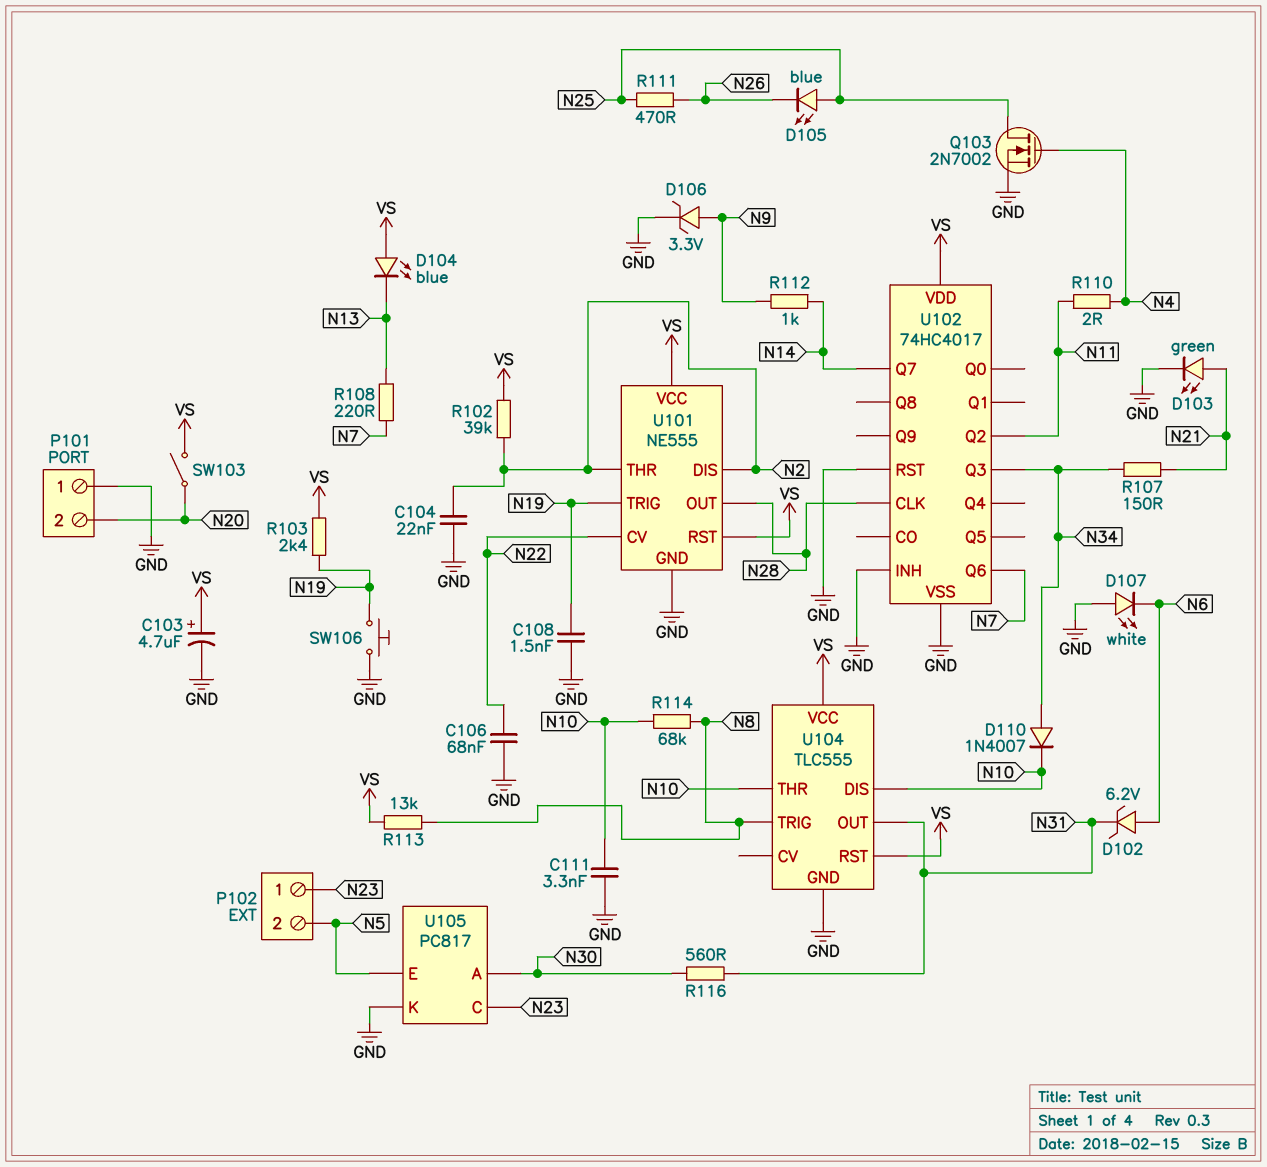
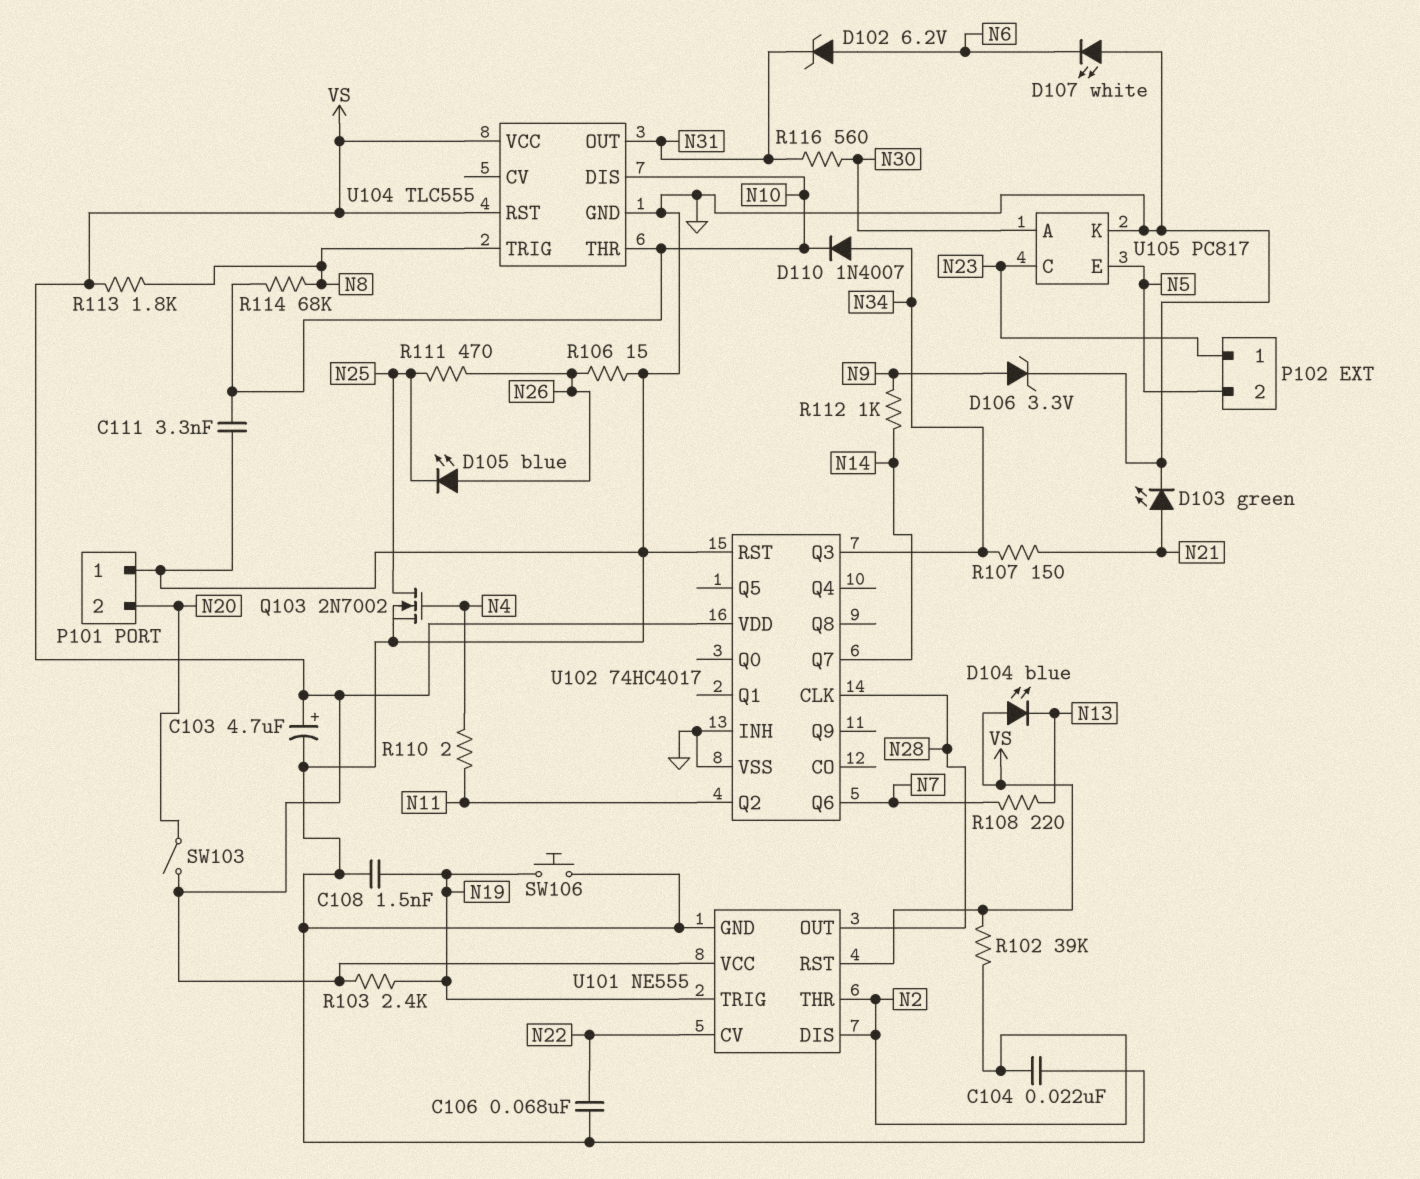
D105: LED blue (A N25, K N26) -> LED blue (A N26, K N25)
R106: none -> 15 (GND, N26)
R113: 13k (N8, VS) -> 1.8k (N8, VS)

